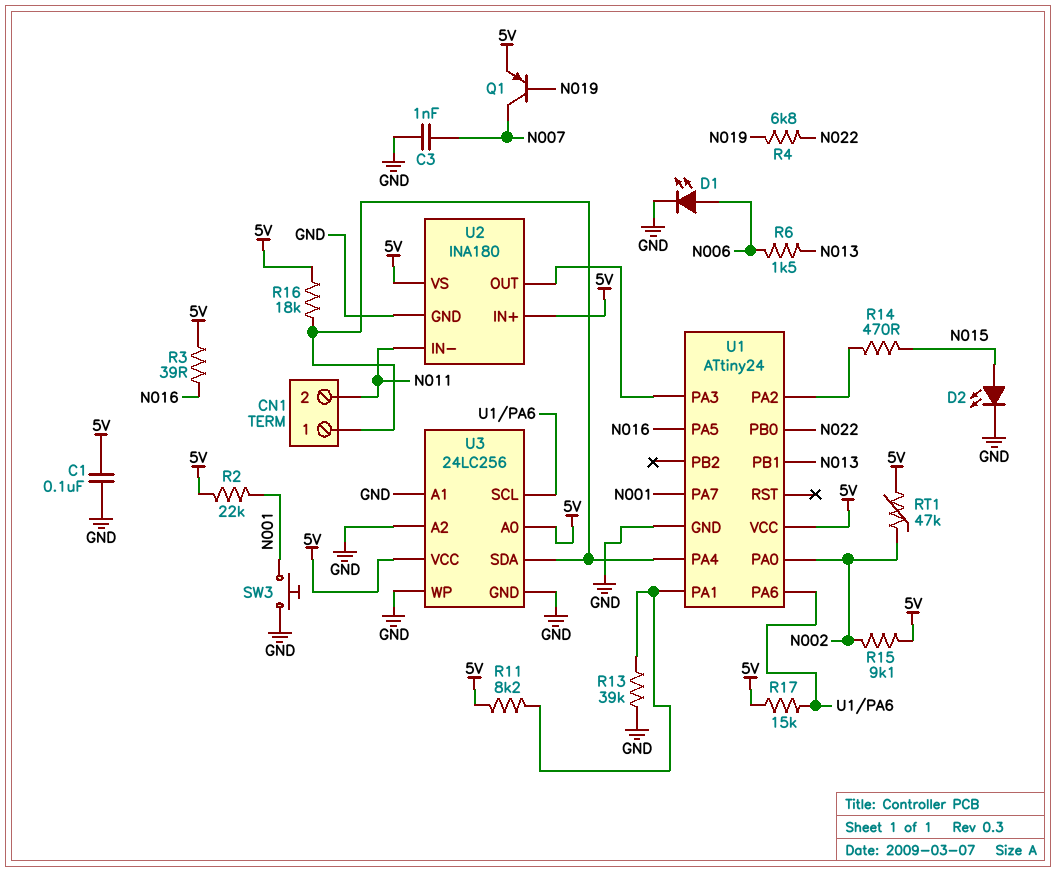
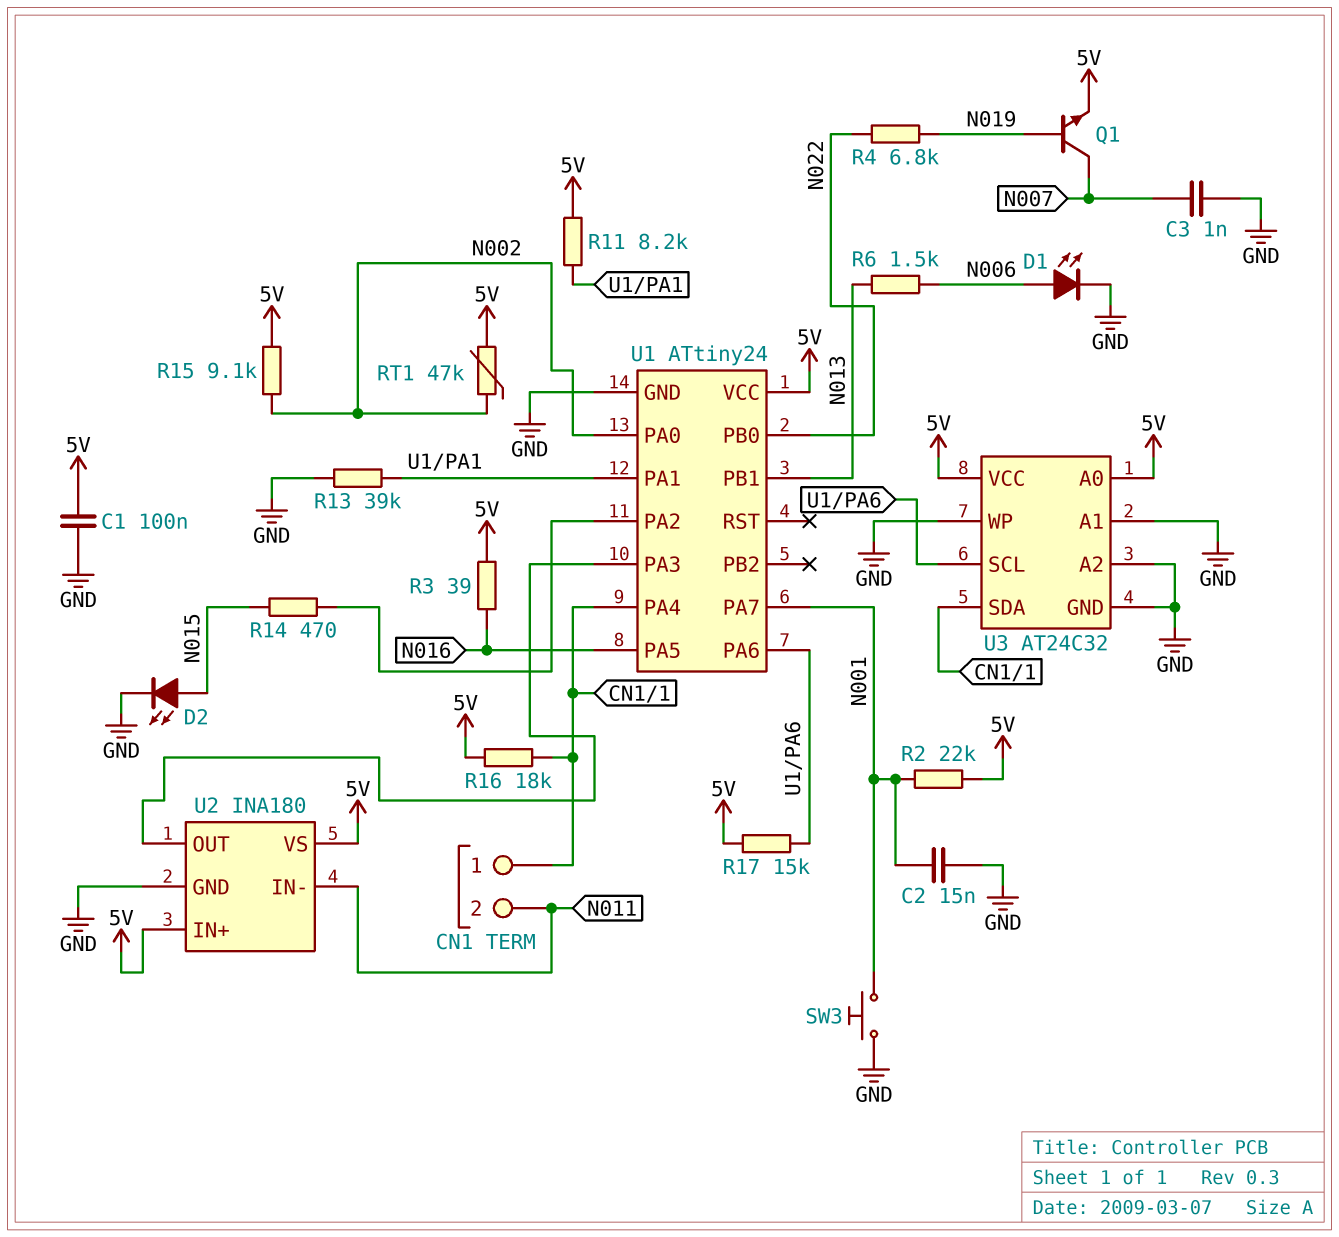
C2: none -> 15nF (GND, N001)
Q1: PNP (B N019, C N007, E 5V) -> NPN (B N019, C N007, E 5V)
U3: 24LC256 -> AT24C32

